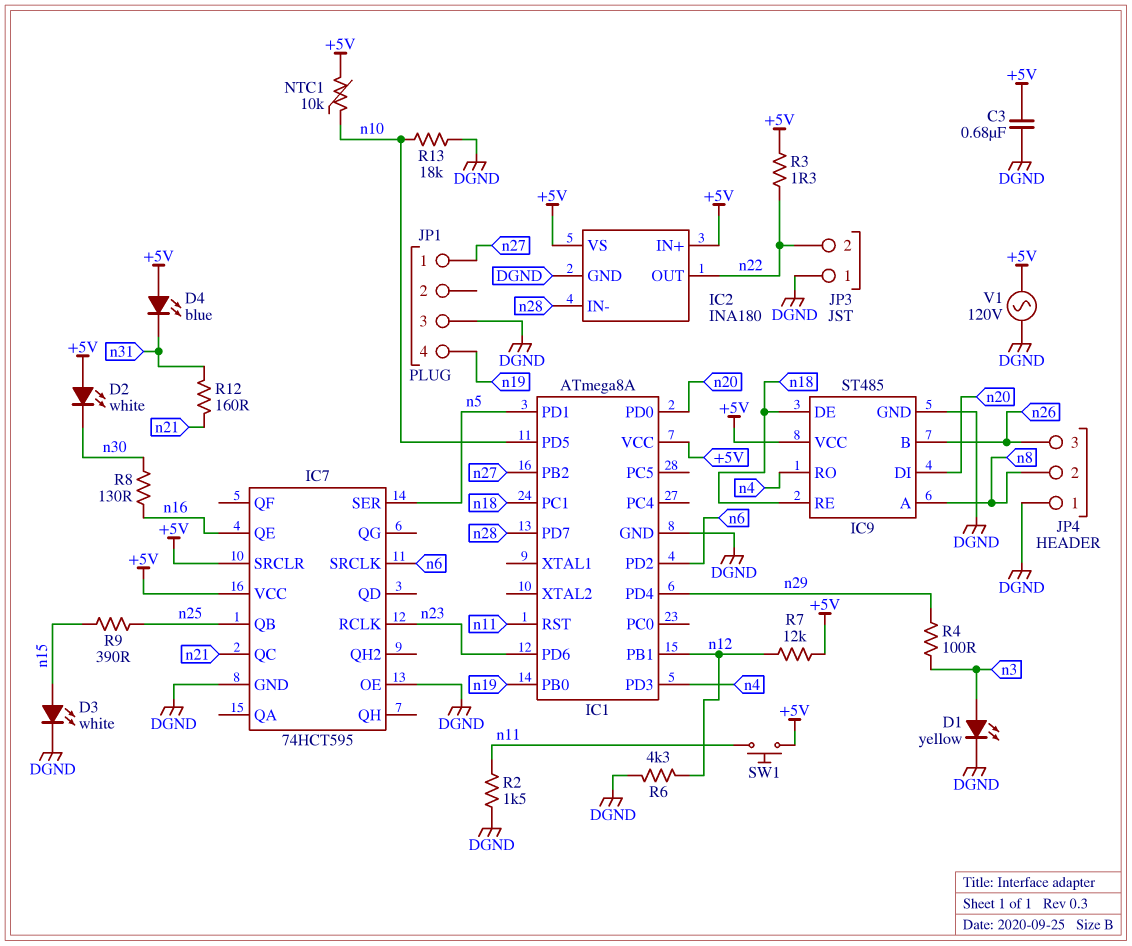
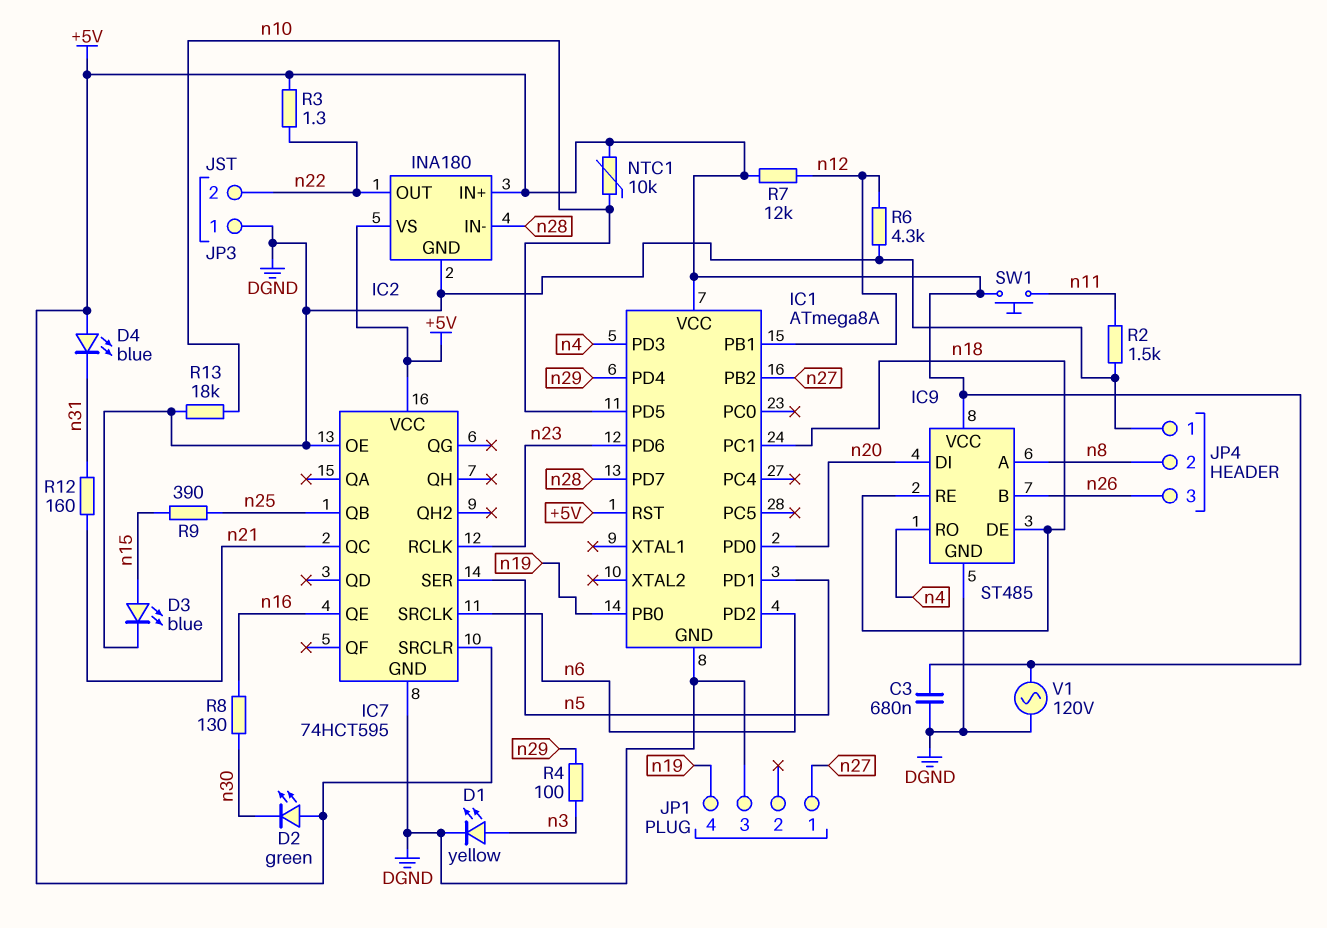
D2: LED white (A +5V, K n30) -> LED green (A +5V, K n30)
D3: LED white (A n15, K DGND) -> LED blue (A n15, K DGND)
IC1 pin RST: n11 -> +5V

